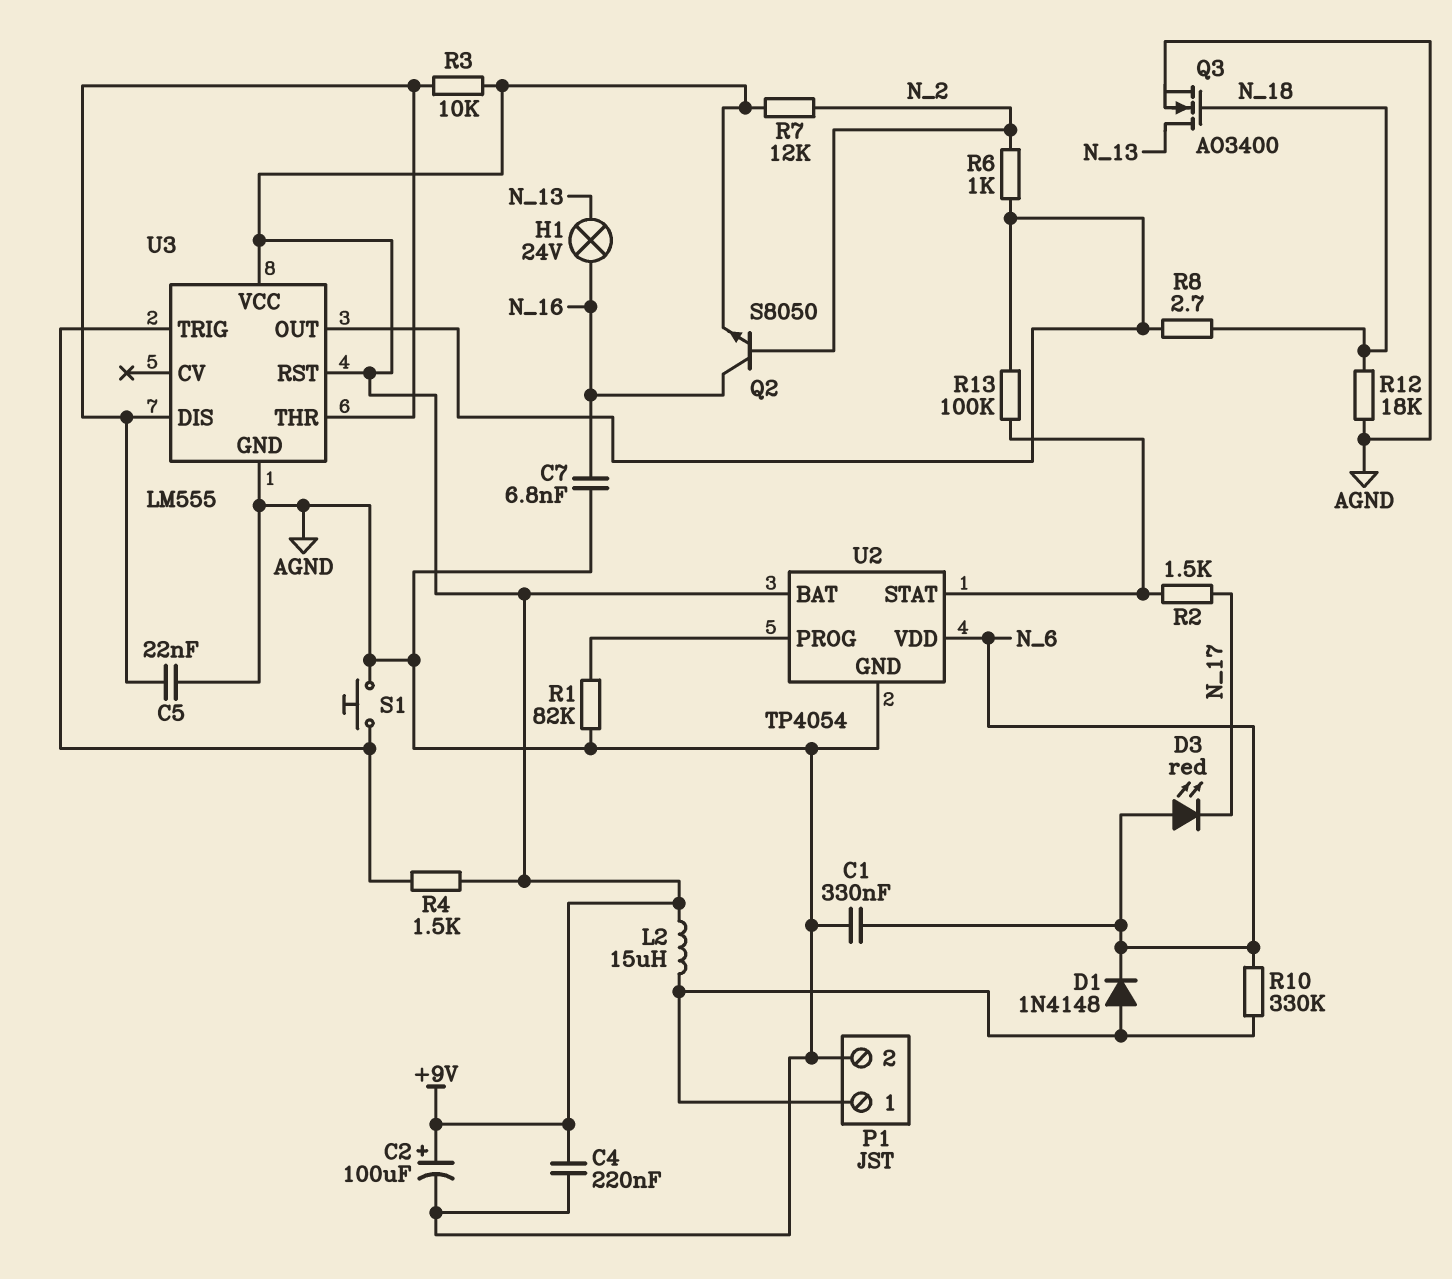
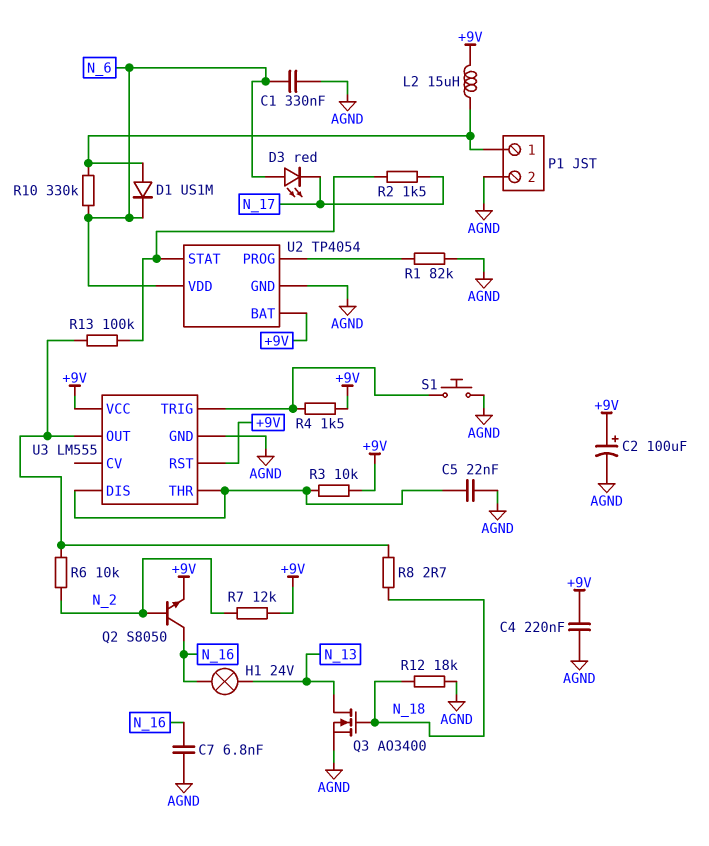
D1: diode 1N4148 (A P1/1, K N_6) -> diode US1M (A P1/1, K N_6)
R6: 1k (N_2, U3/OUT) -> 10k (N_2, U3/OUT)

